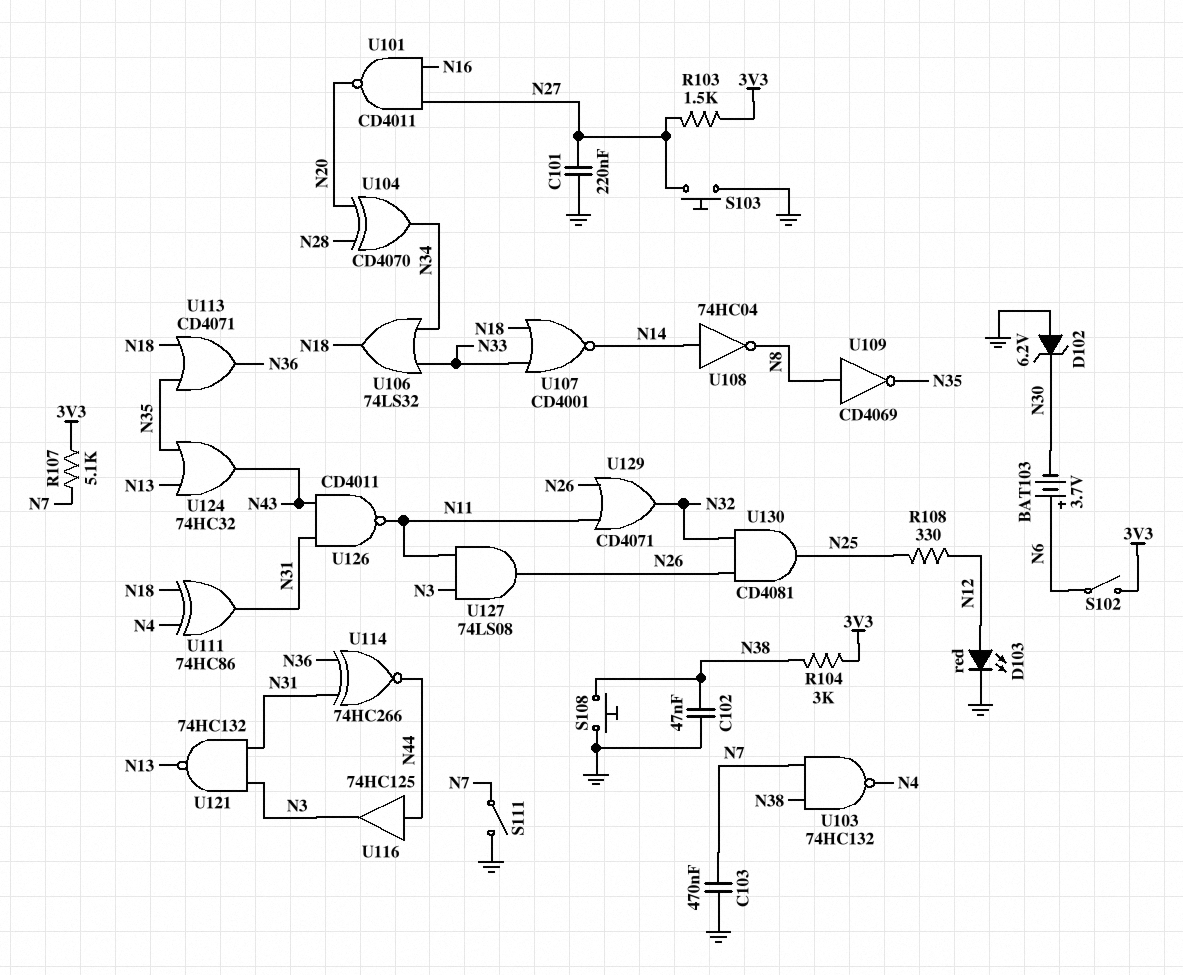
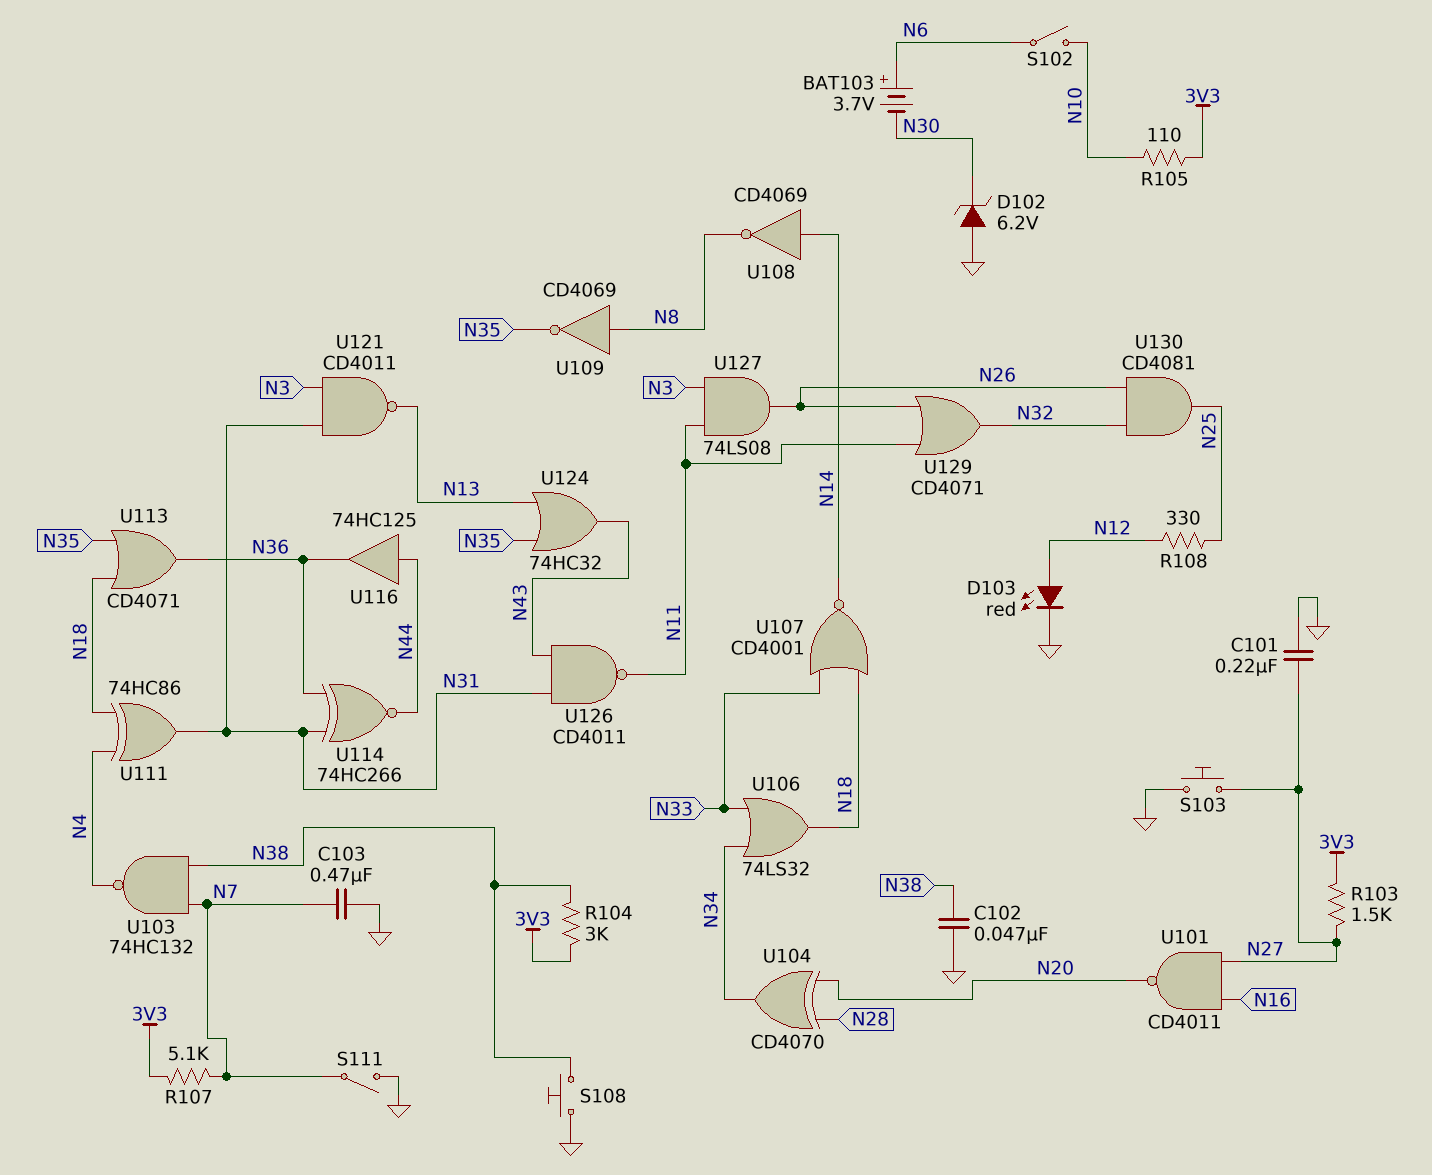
R105: none -> 110 (3V3, N10)
S102: switch (3V3, N6) -> switch (N6, N10)
U108: NOT 74HC04 (in N14, out N8) -> NOT CD4069 (in N14, out N8)
U116: buffer 74HC125 (in N44, out N3) -> buffer 74HC125 (in N44, out N36)
U121: NAND 74HC132 (in N3, in N31, out N13) -> NAND CD4011 (in N3, in N31, out N13)

